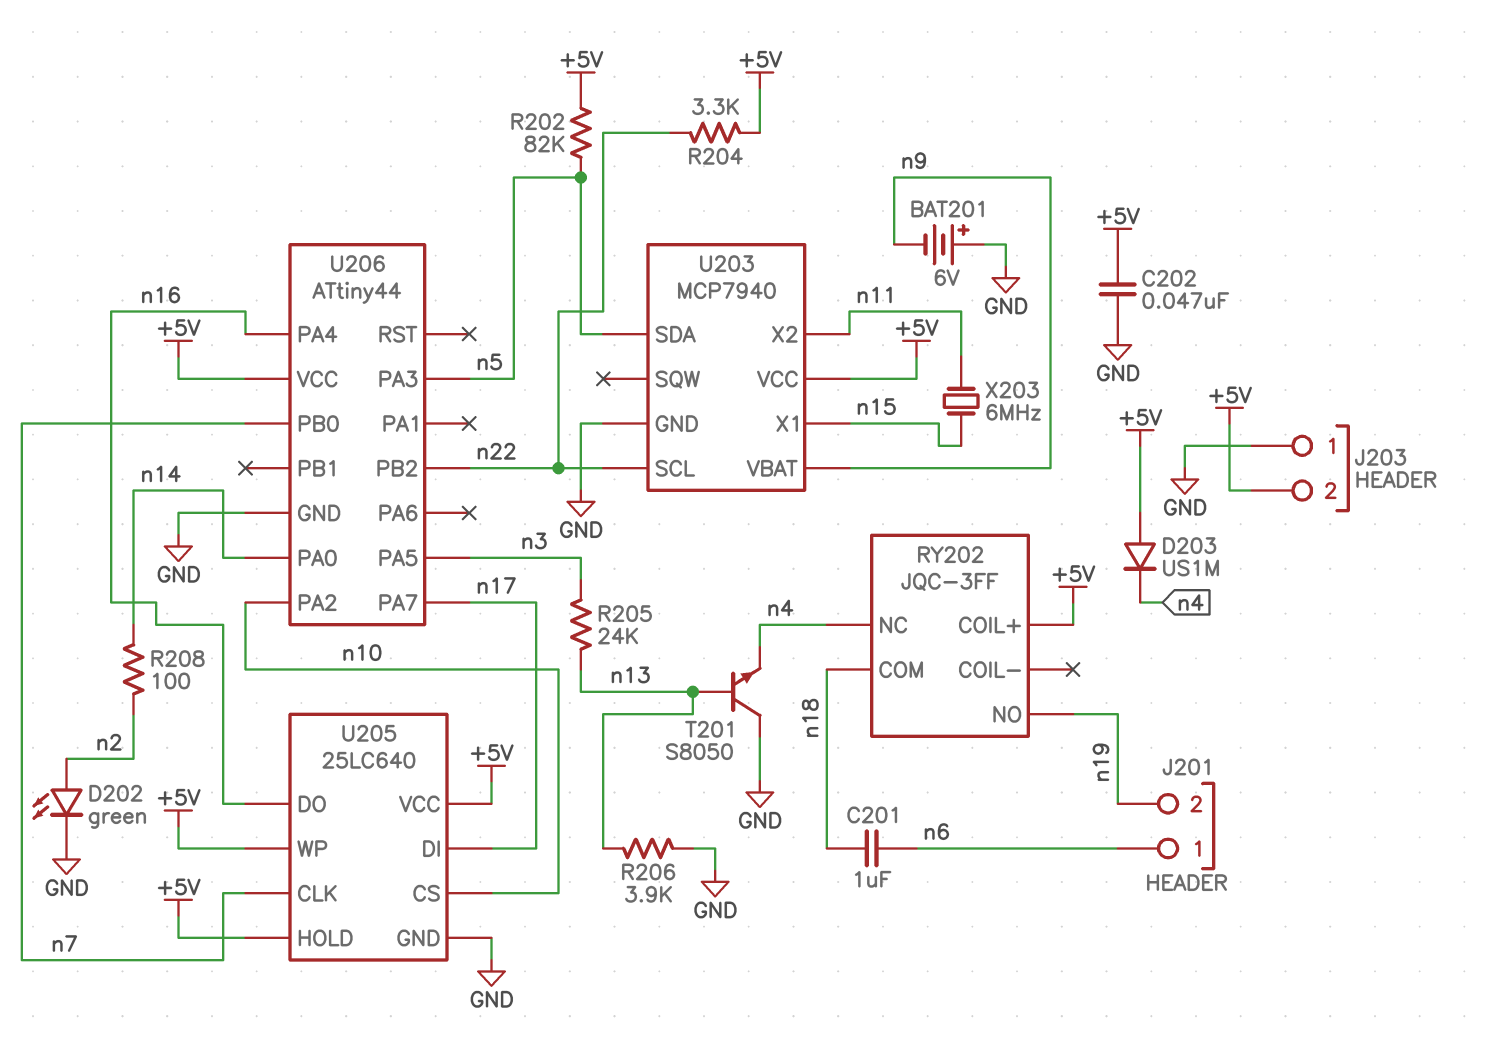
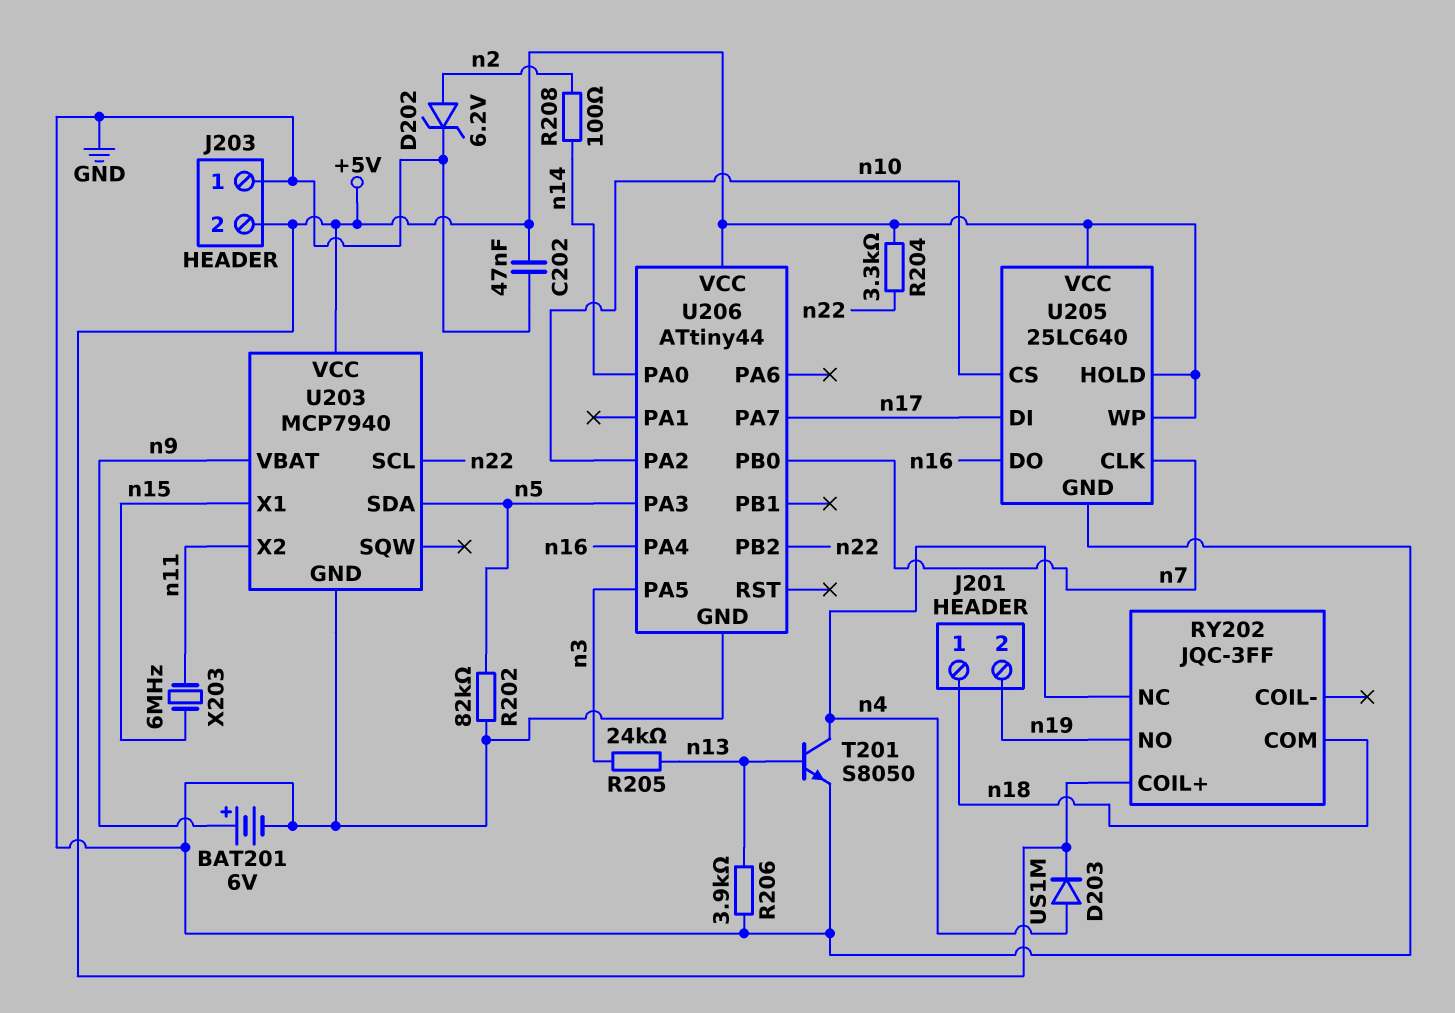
BAT201: 6V (plus GND, minus n9) -> 6V (plus n9, minus GND)
C201: 1uF (n6, n18) -> none
D202: LED green (A n2, K GND) -> zener 6.2V (A n2, K GND)
D203: diode US1M (A +5V, K n4) -> diode US1M (A n4, K +5V)
J201 pin 1: n6 -> n18
R202: 82k (+5V, n5) -> 82k (GND, n5)
T201: NPN S8050 (B n13, C GND, E n4) -> NPN S8050 (B n13, C n4, E GND)

